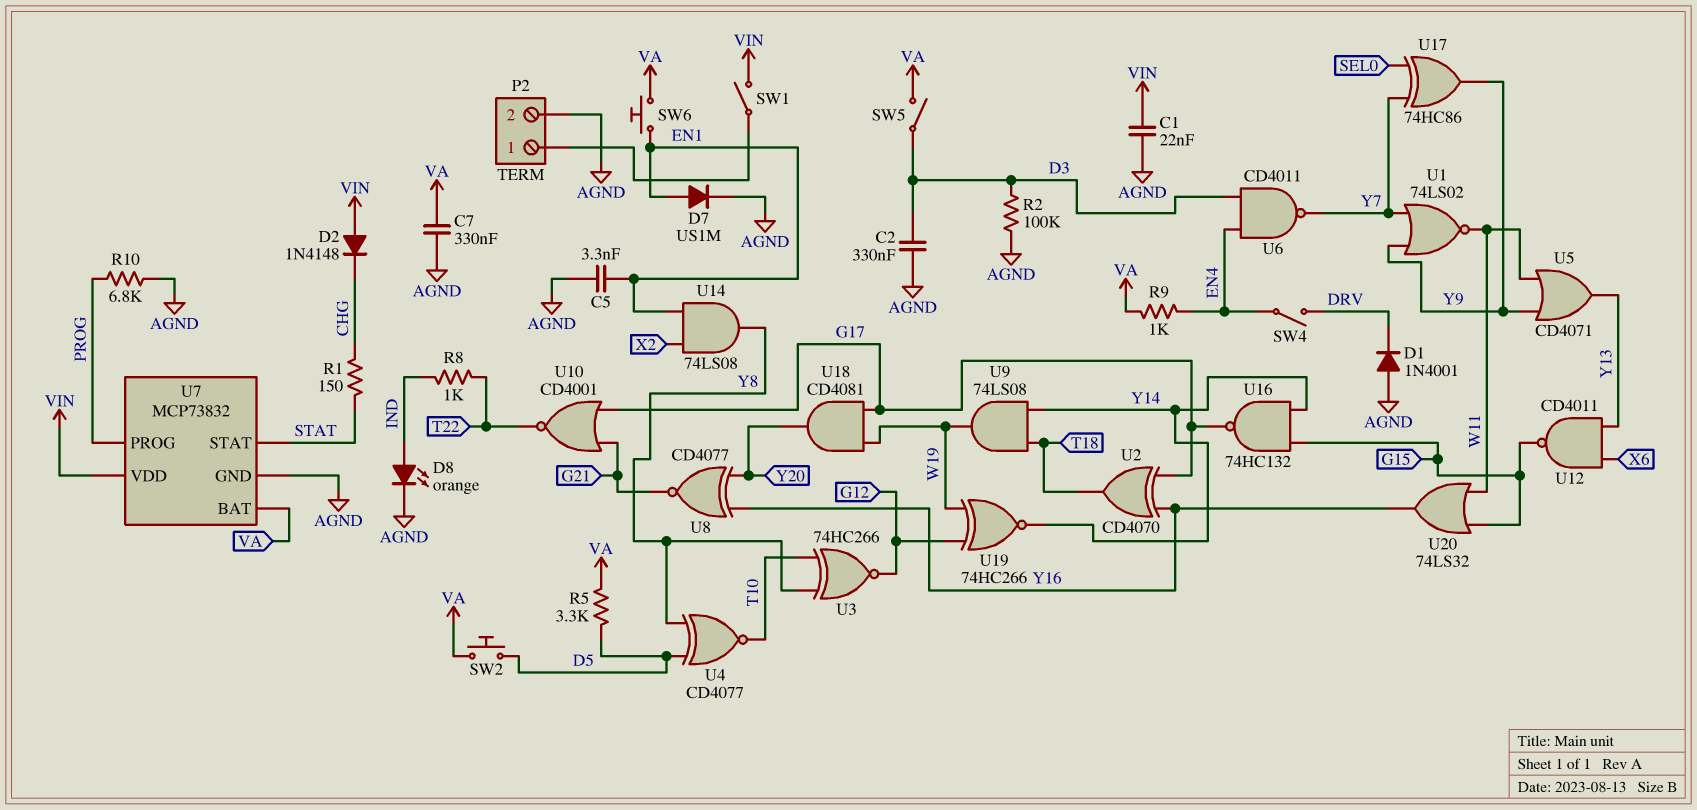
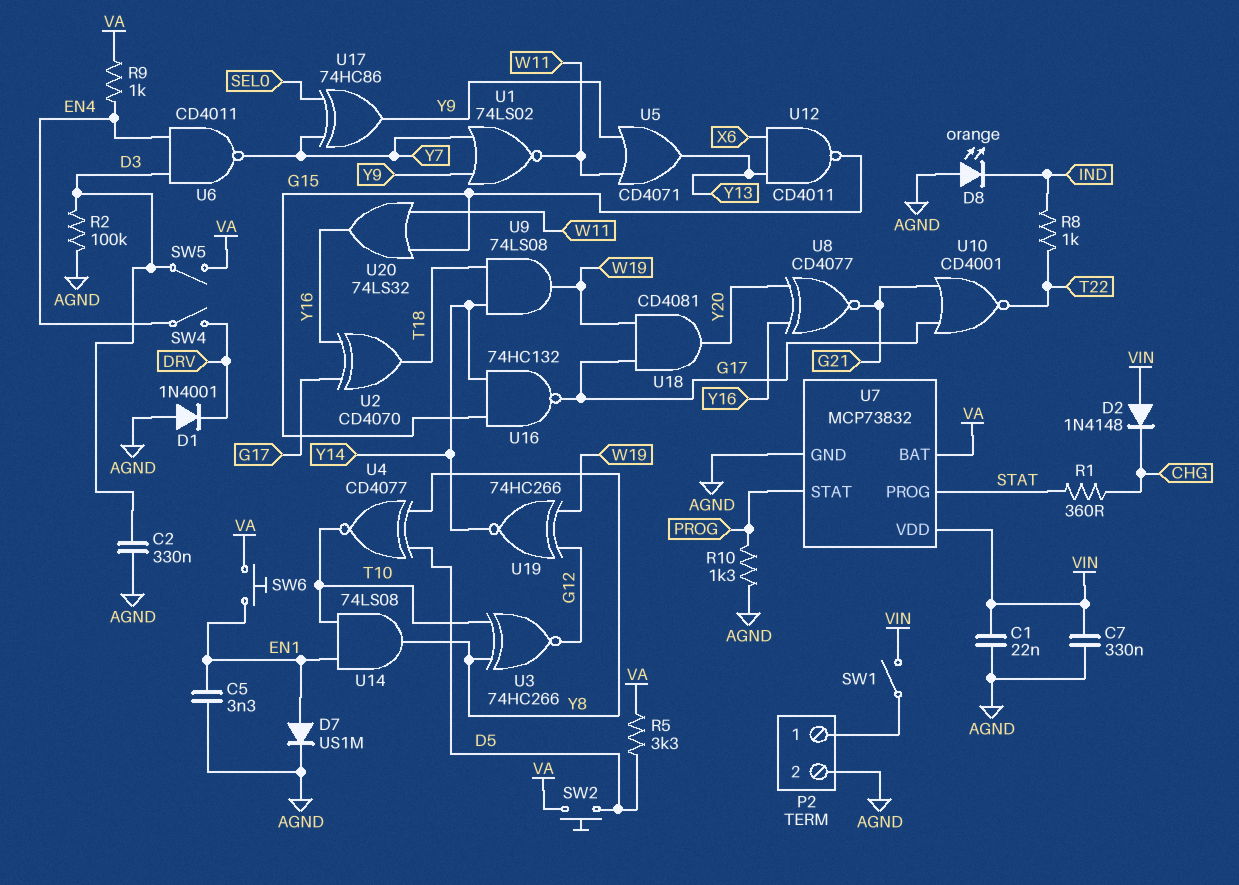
C7: 330nF (AGND, VA) -> 330nF (AGND, VIN)
D8: LED orange (A IND, K AGND) -> LED orange (A AGND, K IND)
R1: 150 (CHG, STAT) -> 360 (CHG, STAT)
R10: 6.8k (AGND, PROG) -> 1.3k (AGND, PROG)
U7 pin PROG: PROG -> STAT
U7 pin STAT: STAT -> PROG
U14: AND 74LS08 (in EN1, in X2, out Y8) -> AND 74LS08 (in EN1, in T10, out Y8)

